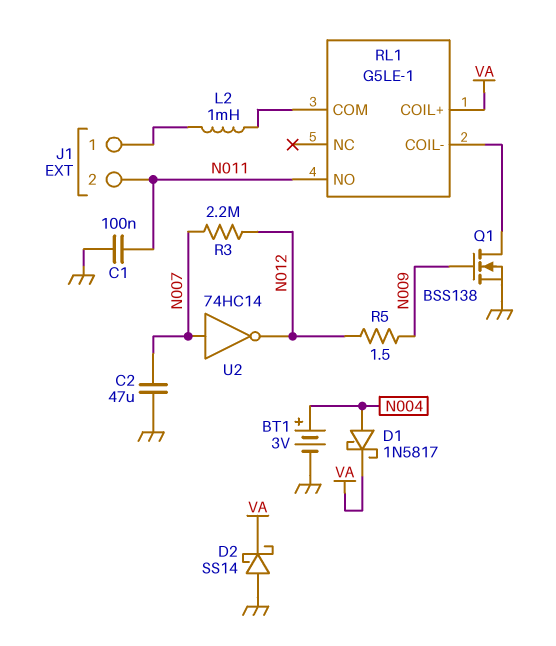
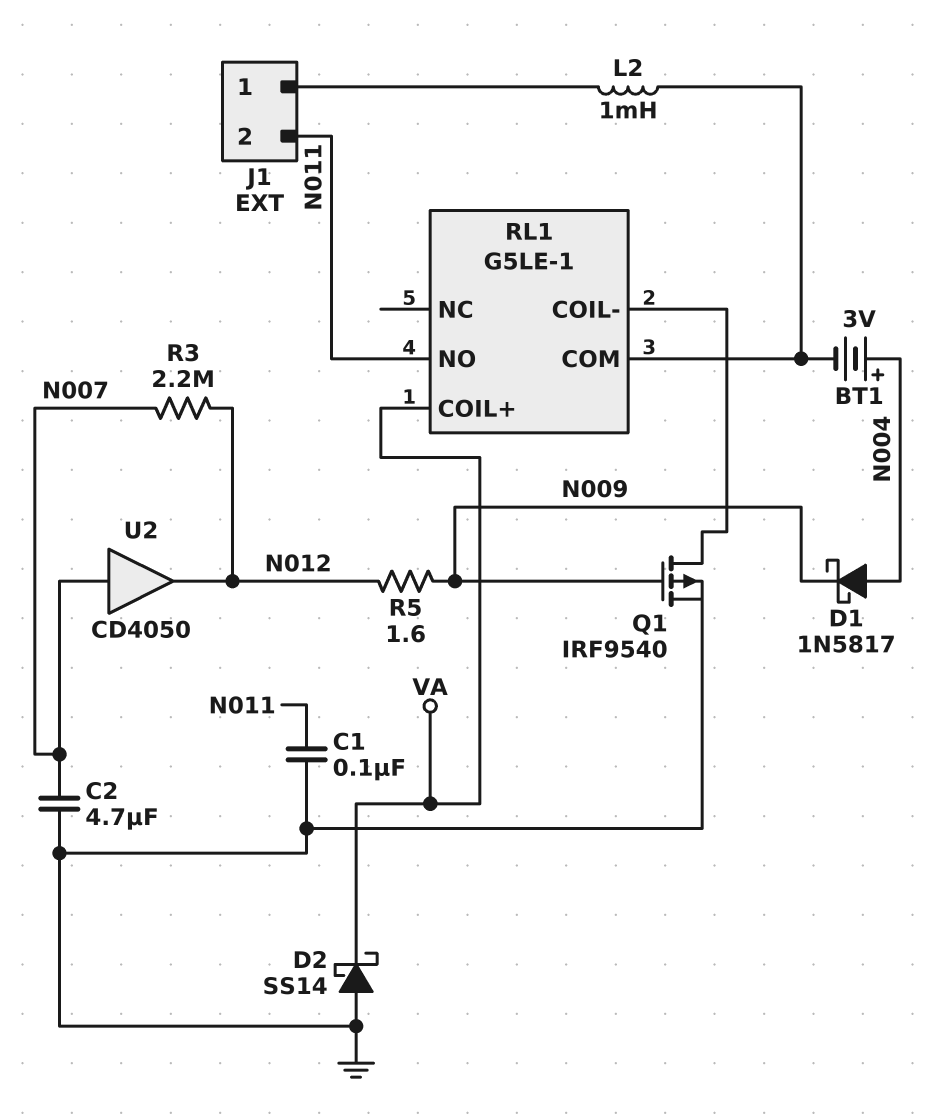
BT1: 3V (plus N004, minus GND) -> 3V (plus N004, minus RL1/COM)
C2: 47uF (GND, N007) -> 4.7uF (GND, N007)
D1: schottky 1N5817 (A N004, K VA) -> schottky 1N5817 (A N004, K N009)
Q1: NMOS BSS138 (G N009, D RL1/COIL-, S GND) -> PMOS IRF9540 (G N009, D RL1/COIL-, S GND)
R5: 1.5 (N009, N012) -> 1.6 (N009, N012)
U2: NOT 74HC14 (in N007, out N012) -> buffer CD4050 (in N007, out N012)

